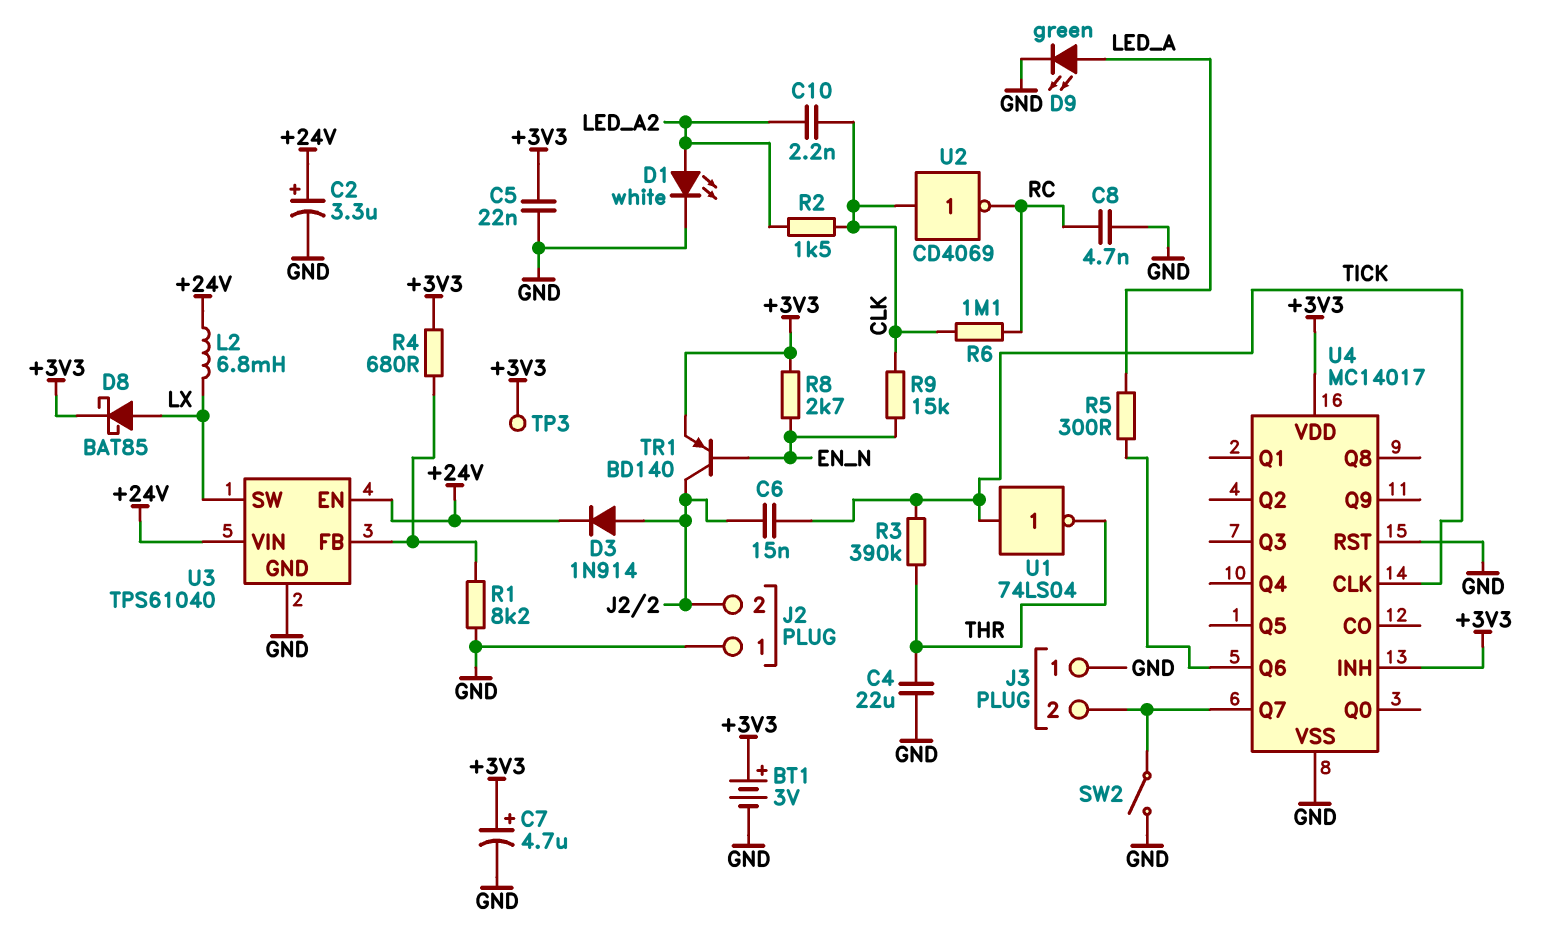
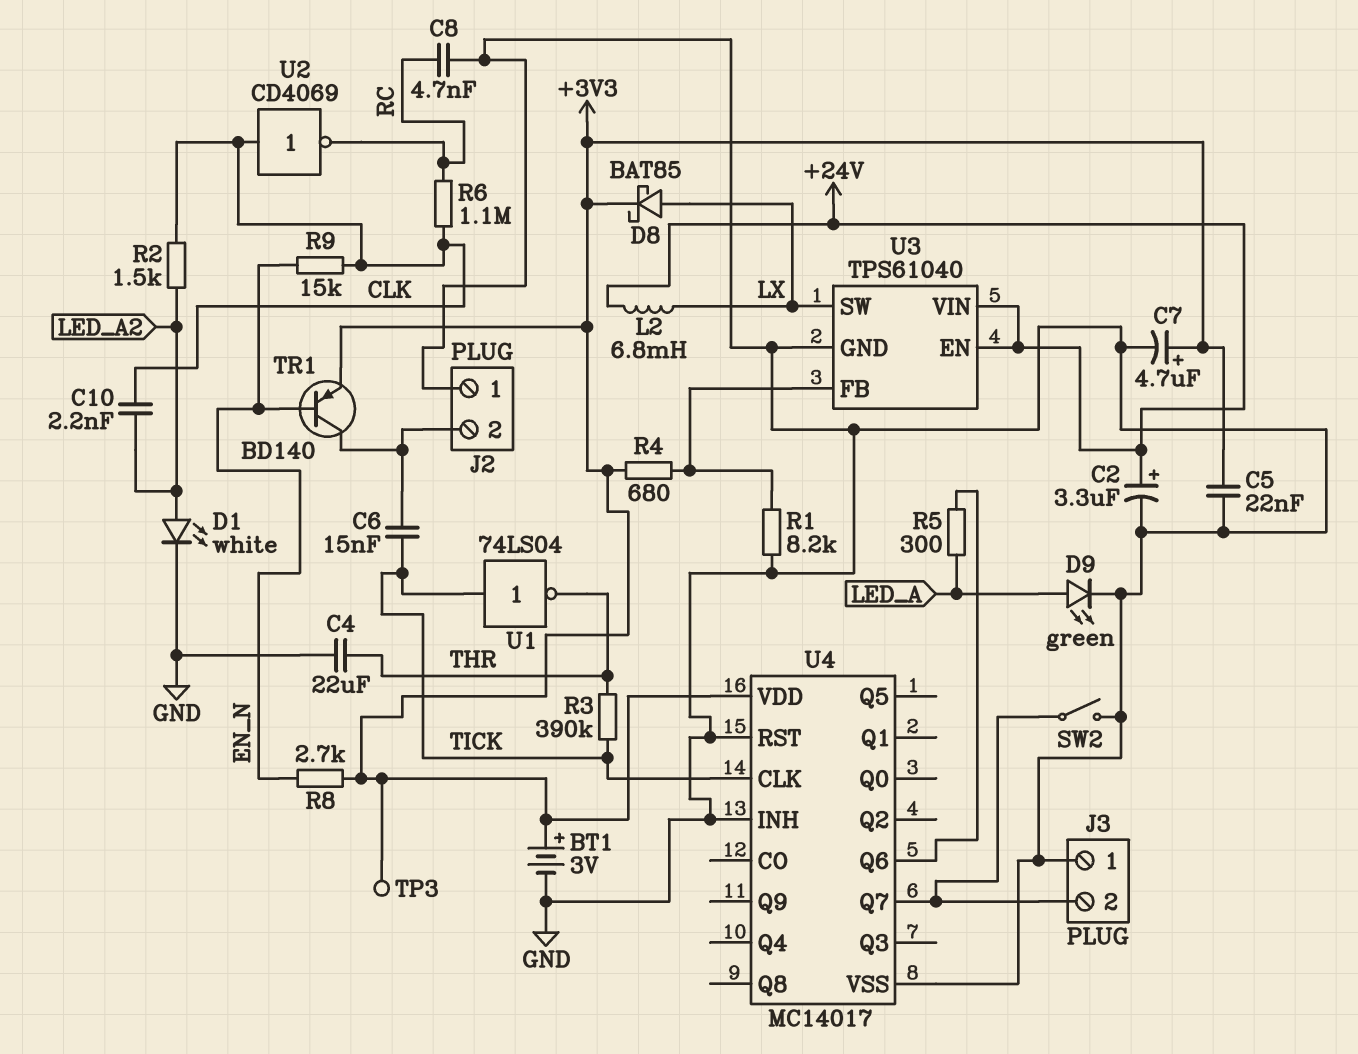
D3: diode 1N914 (A J2/2, K +24V) -> none
U4 pin INH: +3V3 -> GND

